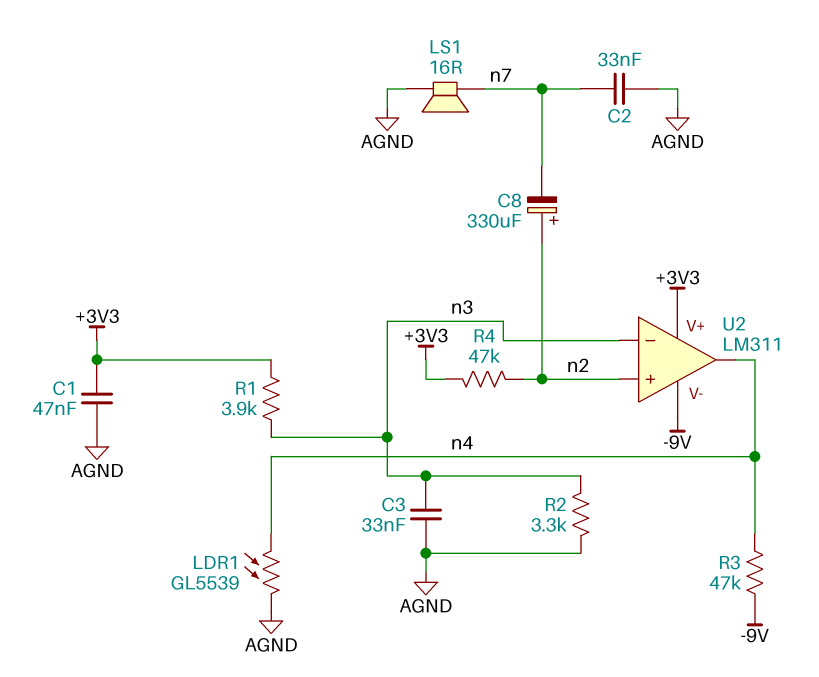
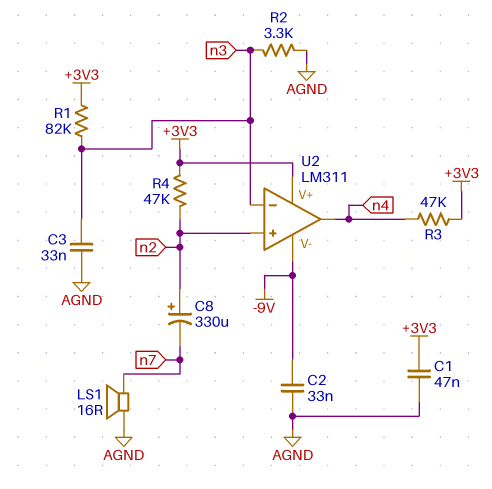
C2: 33nF (AGND, n7) -> 33nF (-9V, AGND)
LDR1: GL5539 (AGND, n4) -> none
R1: 3.9k (+3V3, n3) -> 82k (+3V3, n3)
R3: 47k (-9V, n4) -> 47k (+3V3, n4)

